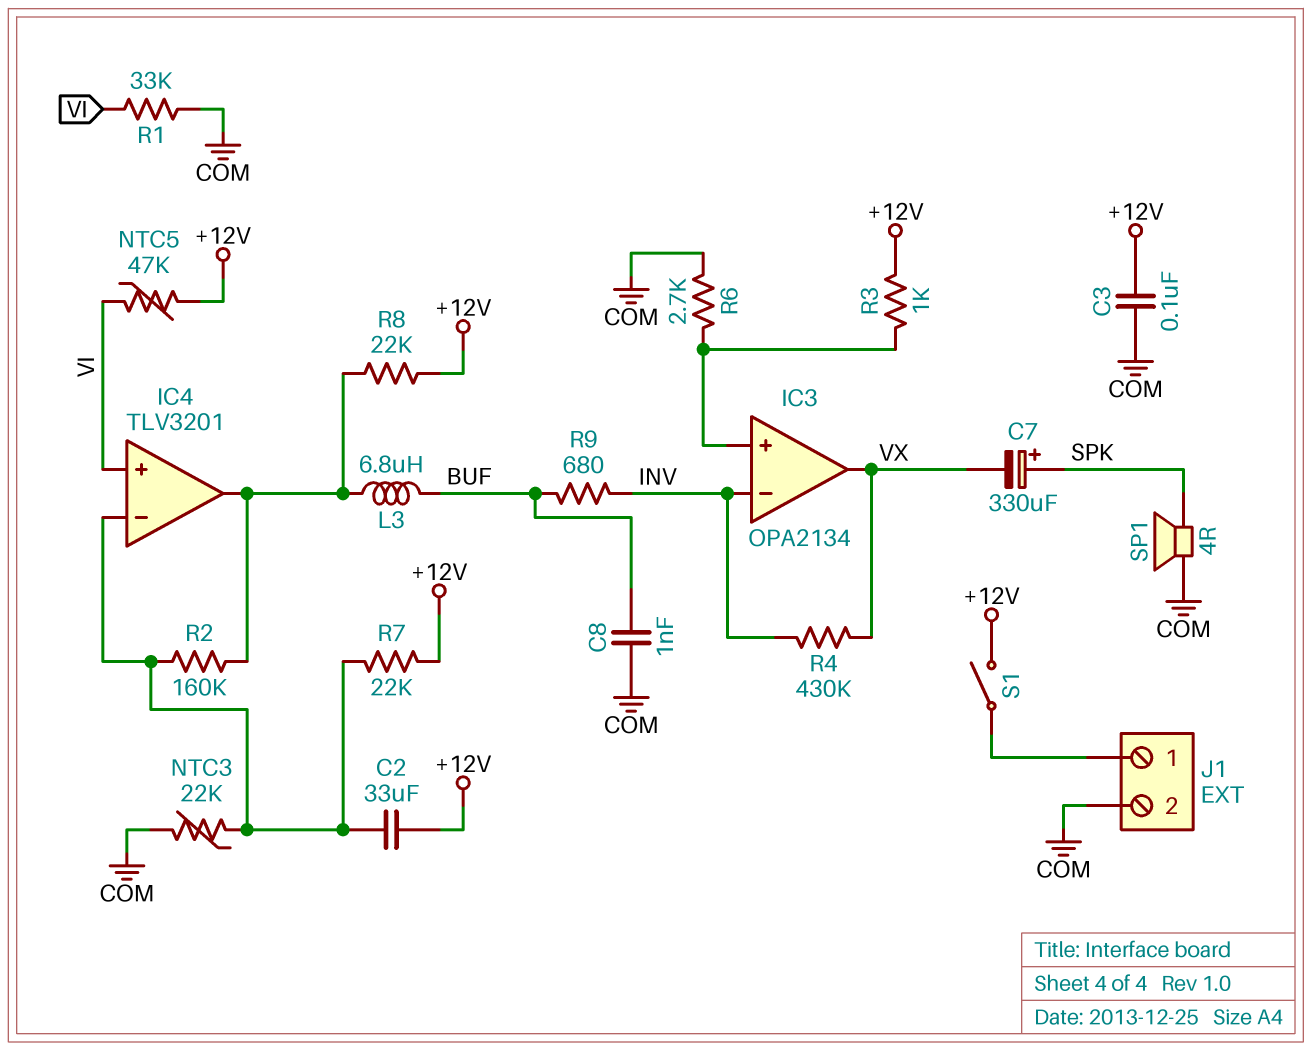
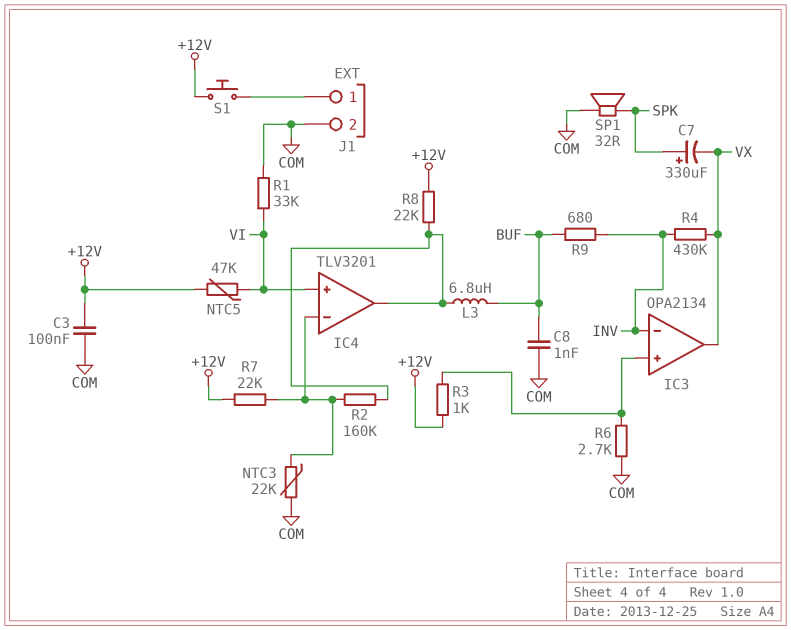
C2: 33uF (+12V, IC4/in-) -> none
S1: switch (+12V, J1/1) -> button (+12V, J1/1)
SP1: speaker 4R (COM, SPK) -> speaker 32R (COM, SPK)

